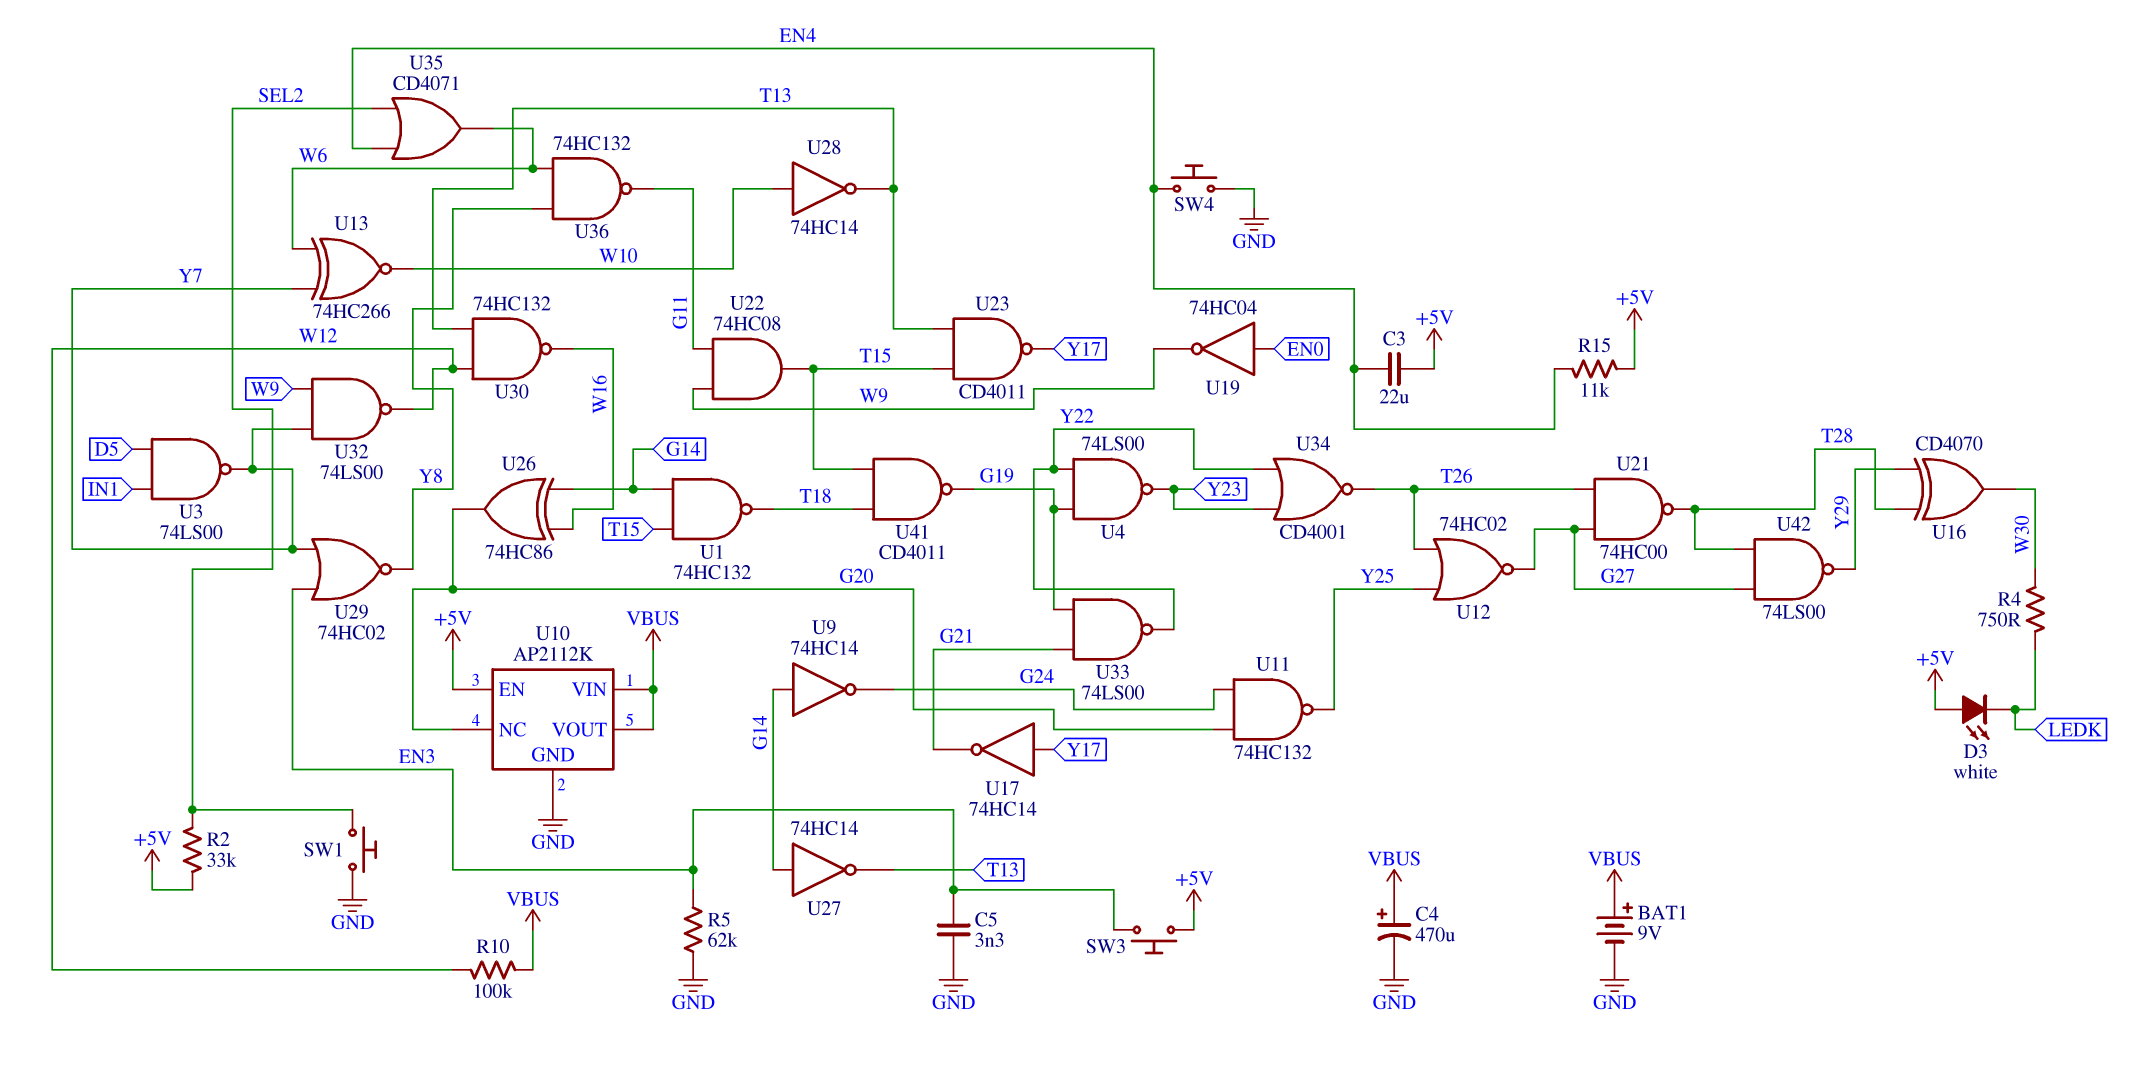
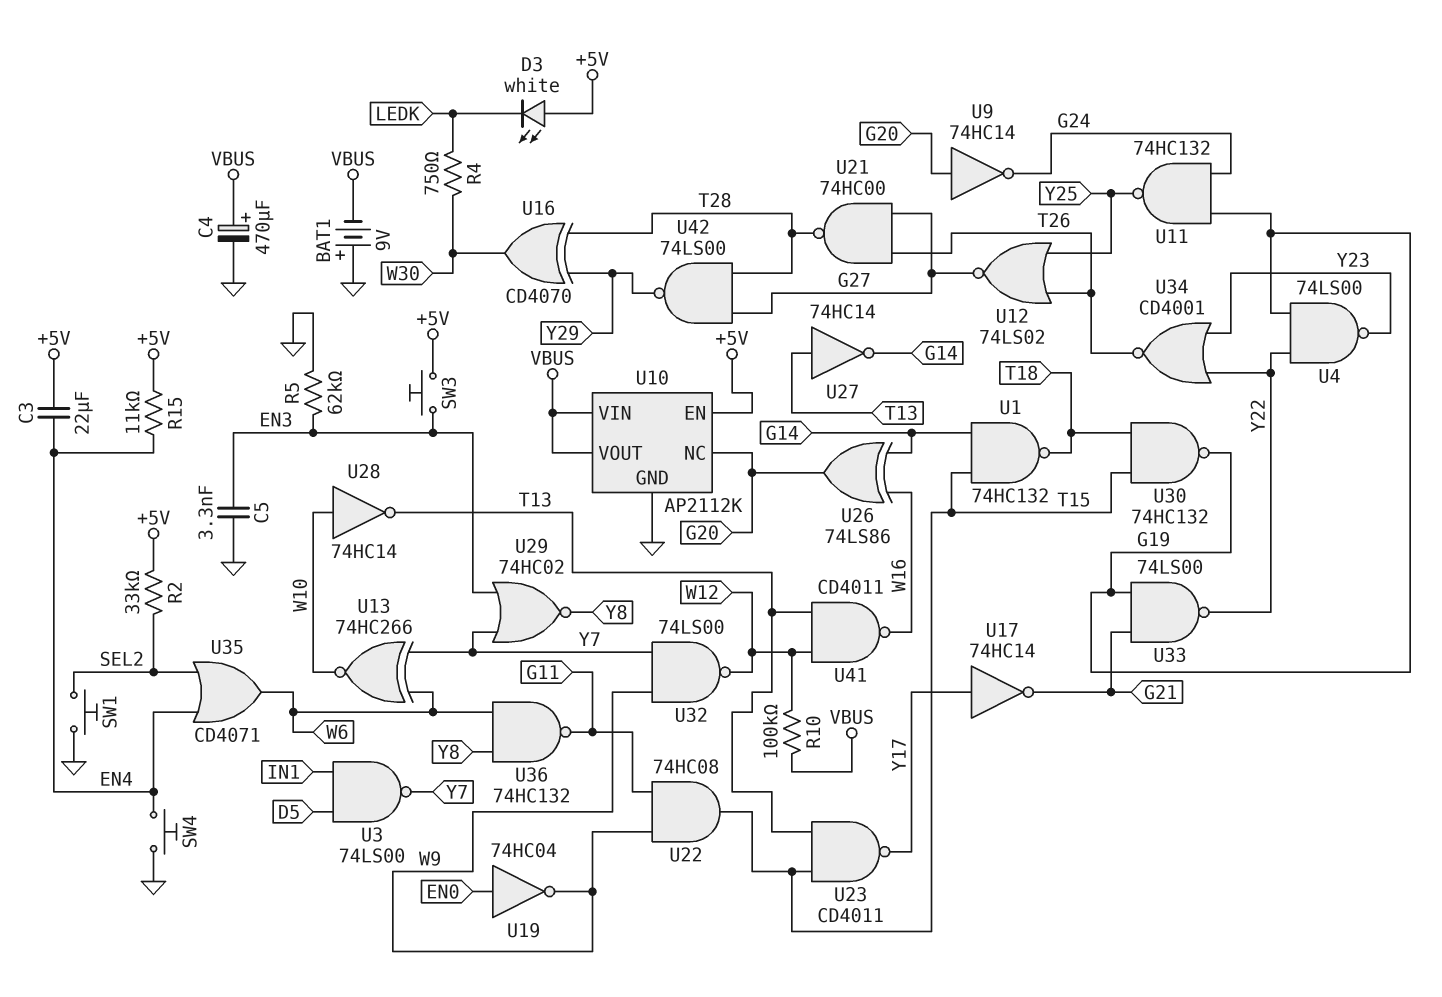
BAT1: 9V (plus VBUS, minus GND) -> 9V (plus GND, minus VBUS)
U9: NOT 74HC14 (in G14, out G24) -> NOT 74HC14 (in G20, out G24)
U11: NAND 74HC132 (in G20, in G24, out Y25) -> NAND 74HC132 (in G19, in G24, out Y25)
U12: NOR 74HC02 (in T26, in Y25, out G27) -> NOR 74LS02 (in T26, in Y25, out G27)
U26: XOR 74HC86 (in G14, in W16, out G20) -> XOR 74LS86 (in G14, in W16, out G20)
U27: NOT 74HC14 (in G14, out T13) -> NOT 74HC14 (in T13, out G14)
U30: NAND 74HC132 (in T13, in W12, out W16) -> NAND 74HC132 (in T15, in T18, out G19)
U41: NAND CD4011 (in T15, in T18, out G19) -> NAND CD4011 (in T13, in W12, out W16)

